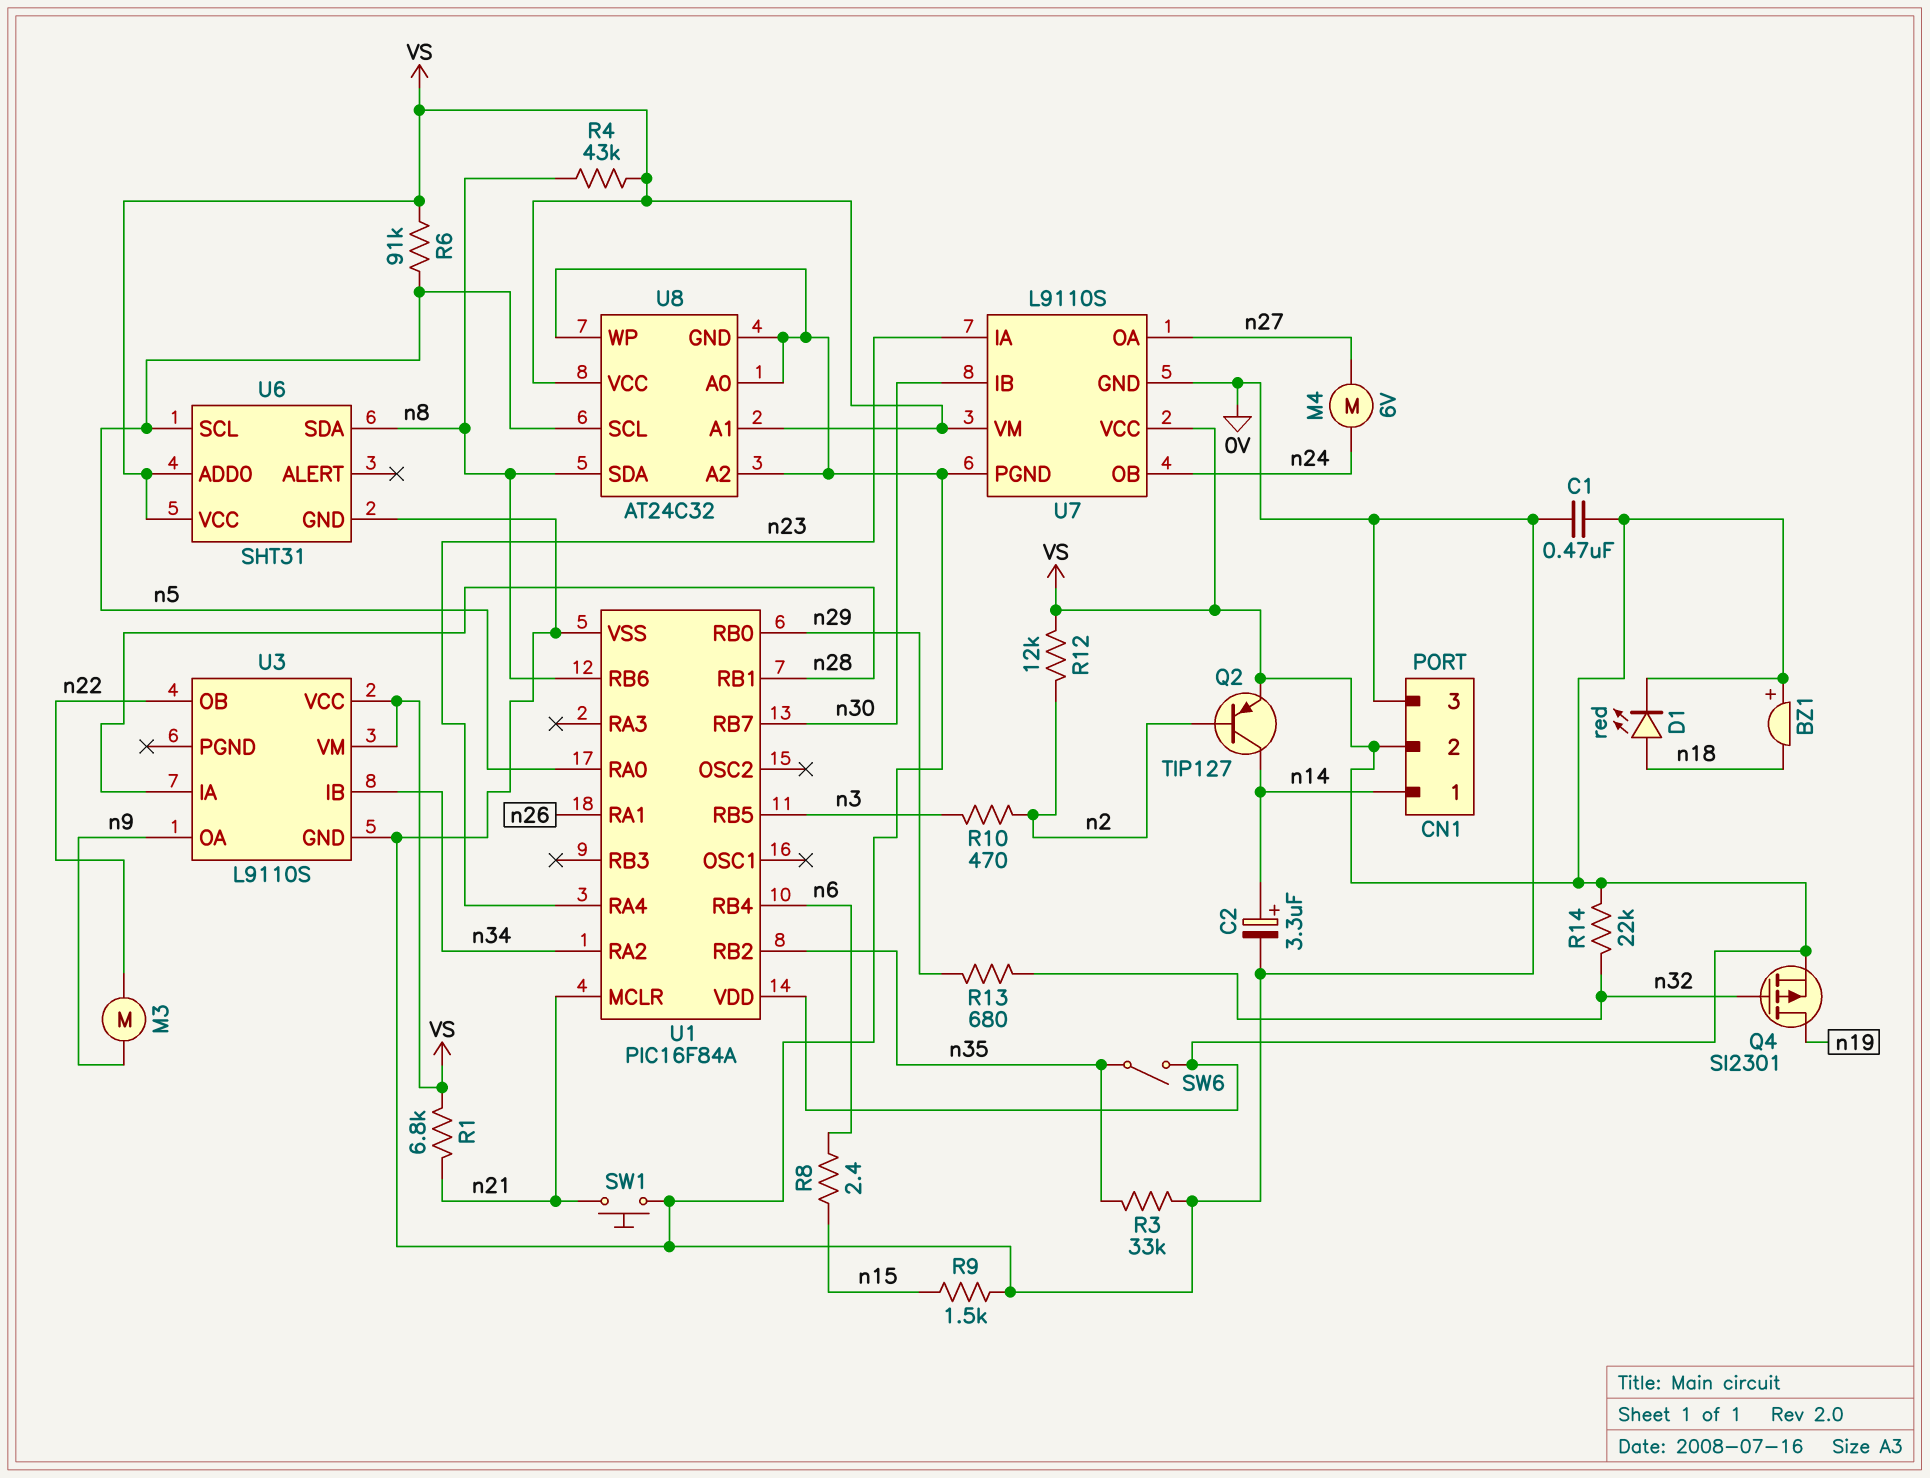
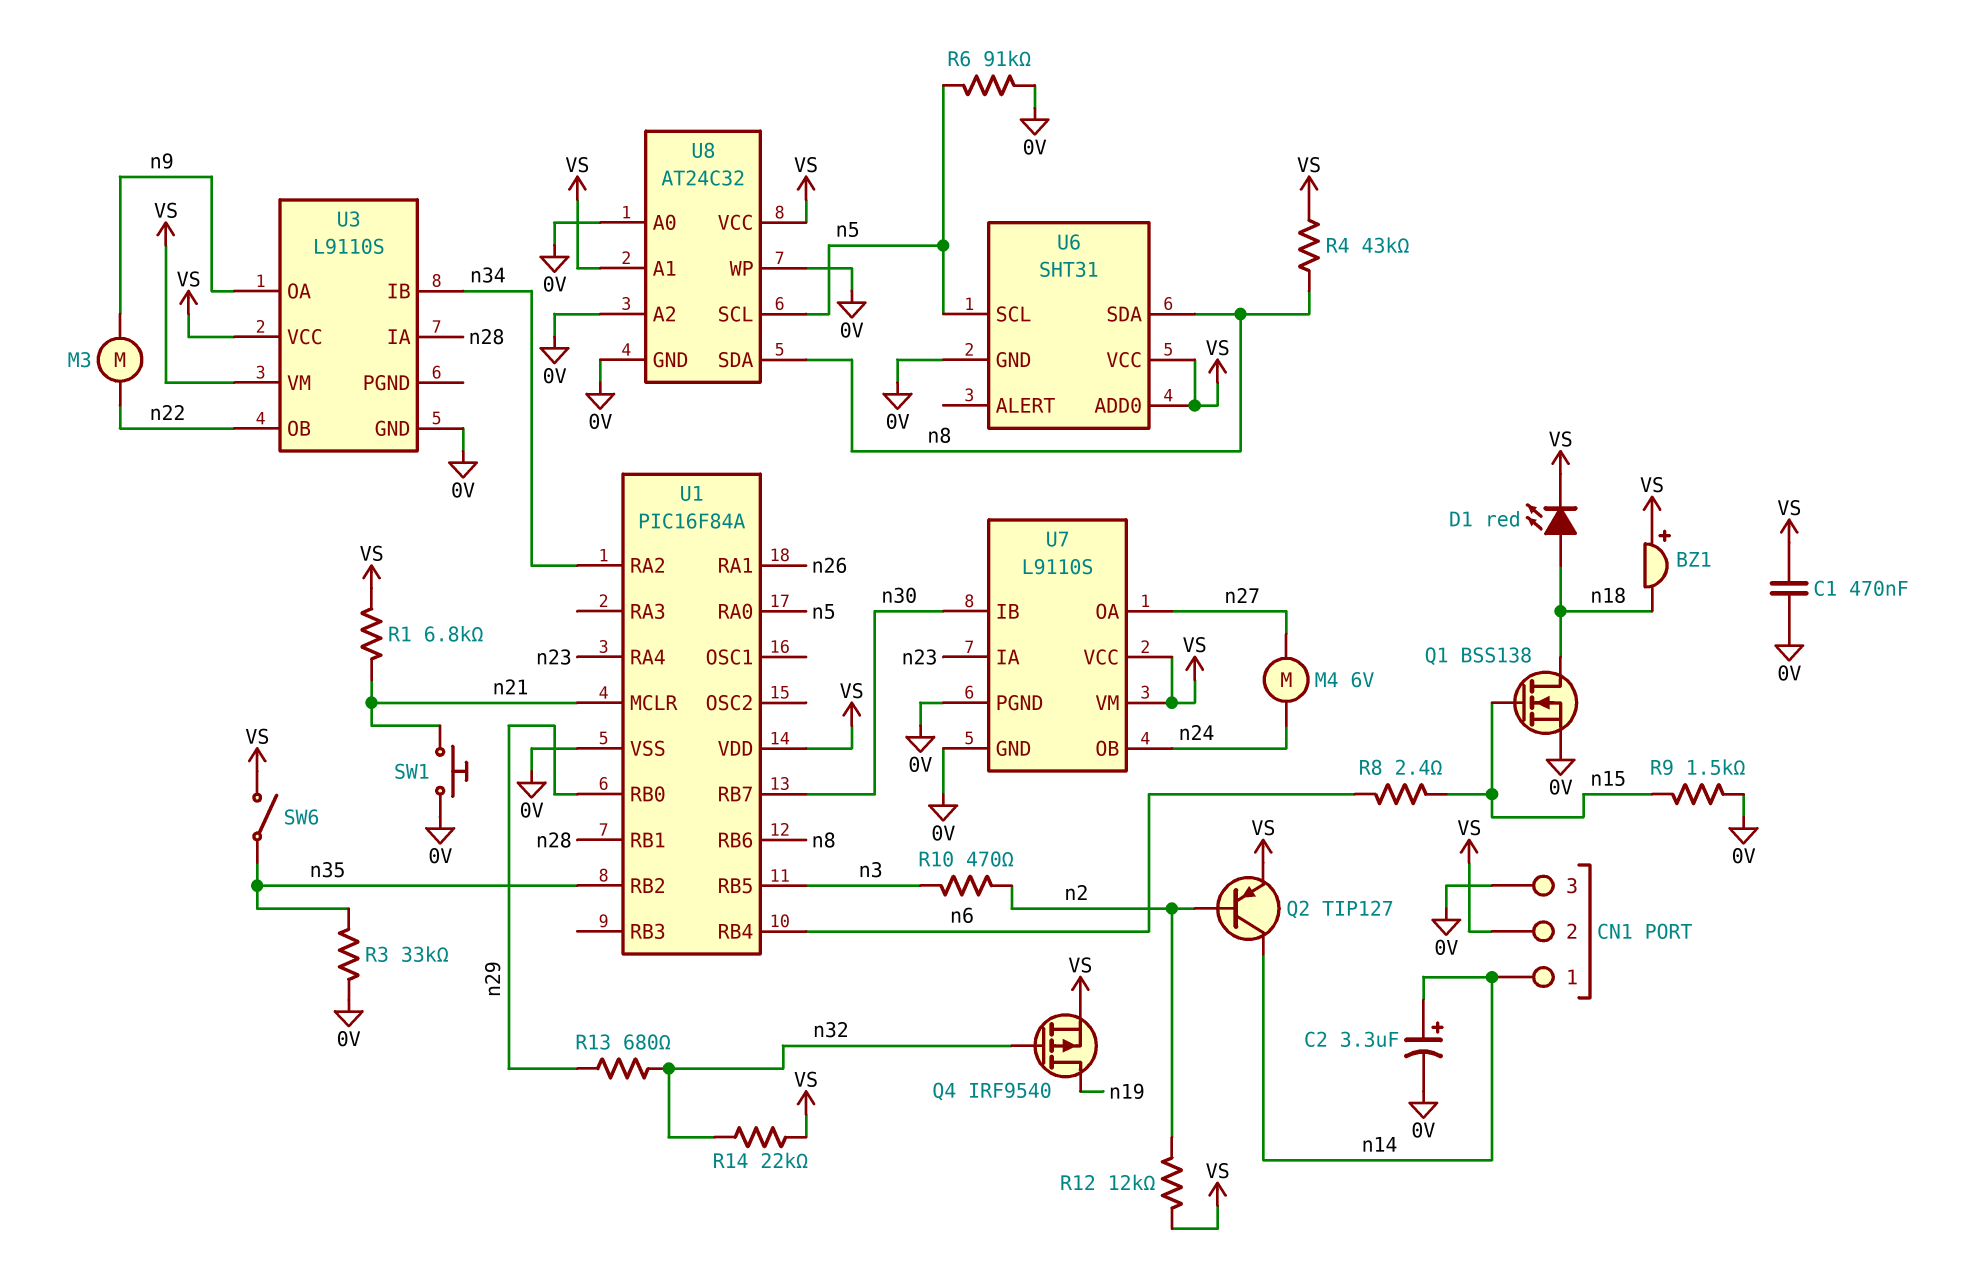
Q1: none -> NMOS BSS138 (G n15, D n18, S 0V)
Q4: PMOS SI2301 (G n32, D n19, S VS) -> PMOS IRF9540 (G n32, D n19, S VS)
R6: 91k (VS, n5) -> 91k (0V, n5)

